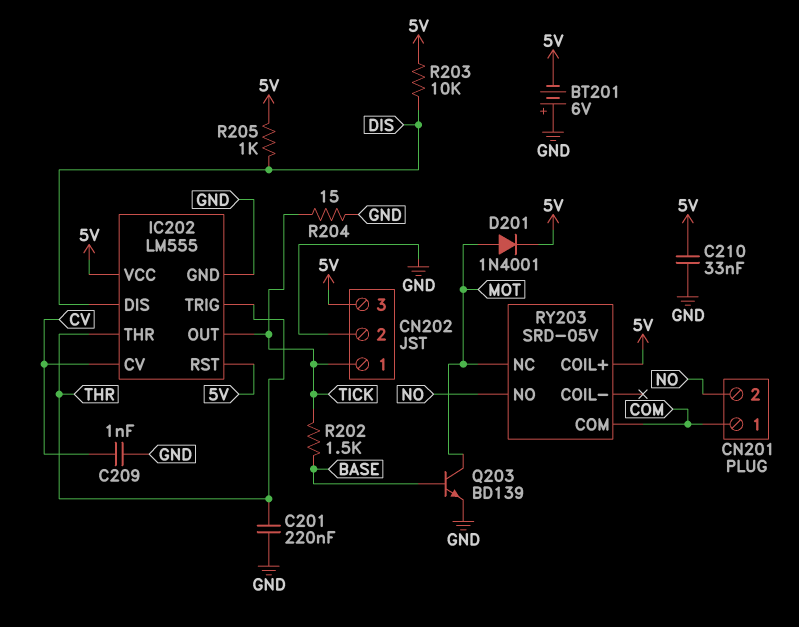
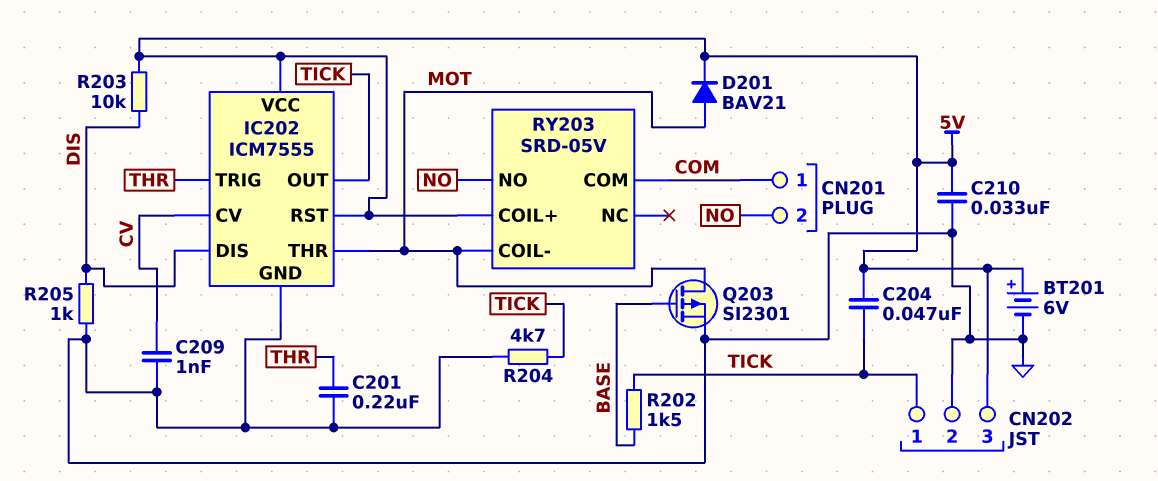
BT201: 6V (plus GND, minus 5V) -> 6V (plus 5V, minus GND)
C204: none -> 47nF (5V, TICK)
D201: diode 1N4001 (A MOT, K 5V) -> diode BAV21 (A MOT, K 5V)
IC202: LM555 -> ICM7555
IC202 pin THR: THR -> MOT
Q203: NPN BD139 (B BASE, C MOT, E GND) -> PMOS SI2301 (G BASE, D MOT, S GND)
R204: 15 (GND, TICK) -> 4.7k (GND, TICK)
R205: 1k (5V, DIS) -> 1k (DIS, GND)
RY203 pin COIL-: none -> MOT
RY203 pin NC: MOT -> none

